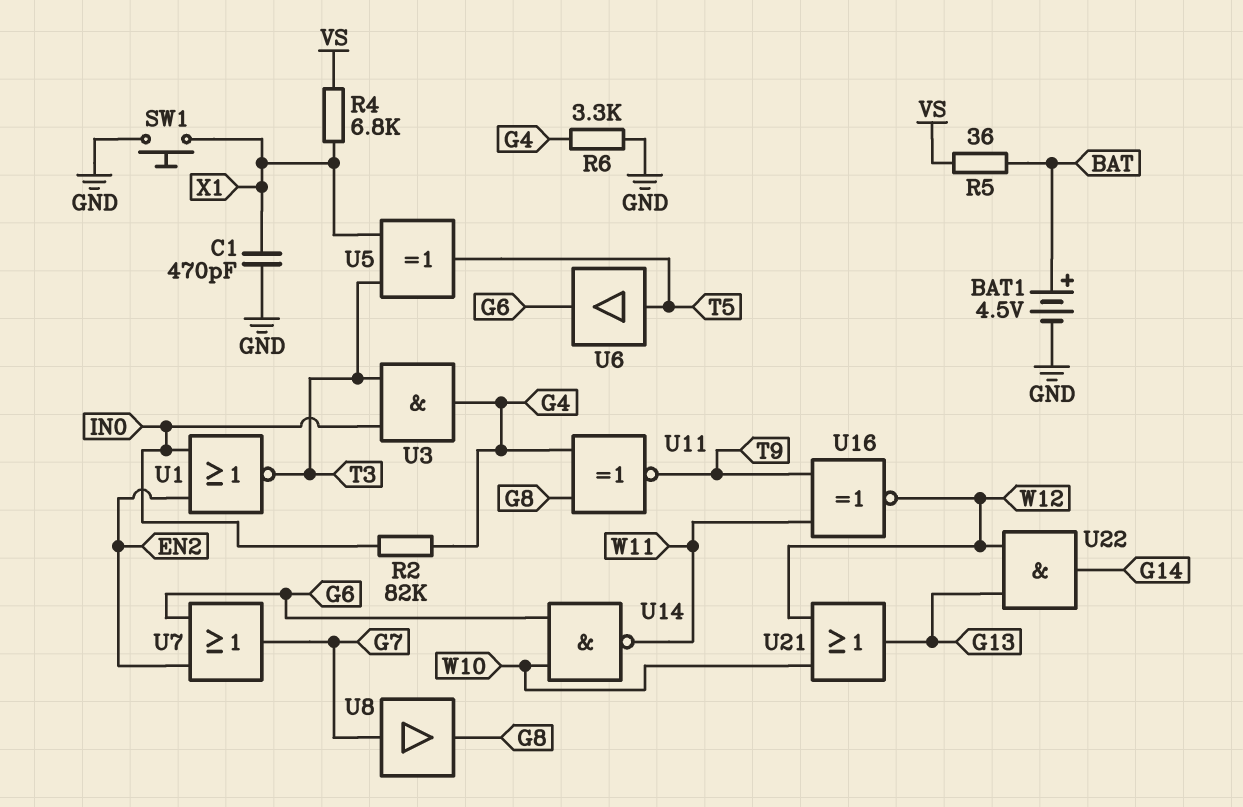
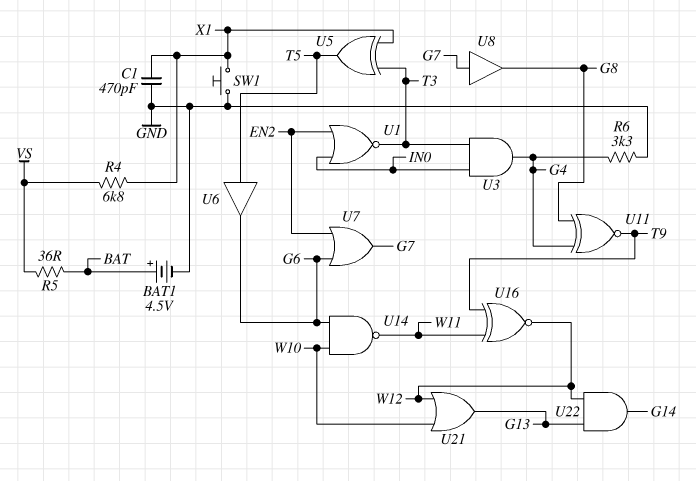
R2: 82k (G4, IN0) -> none

